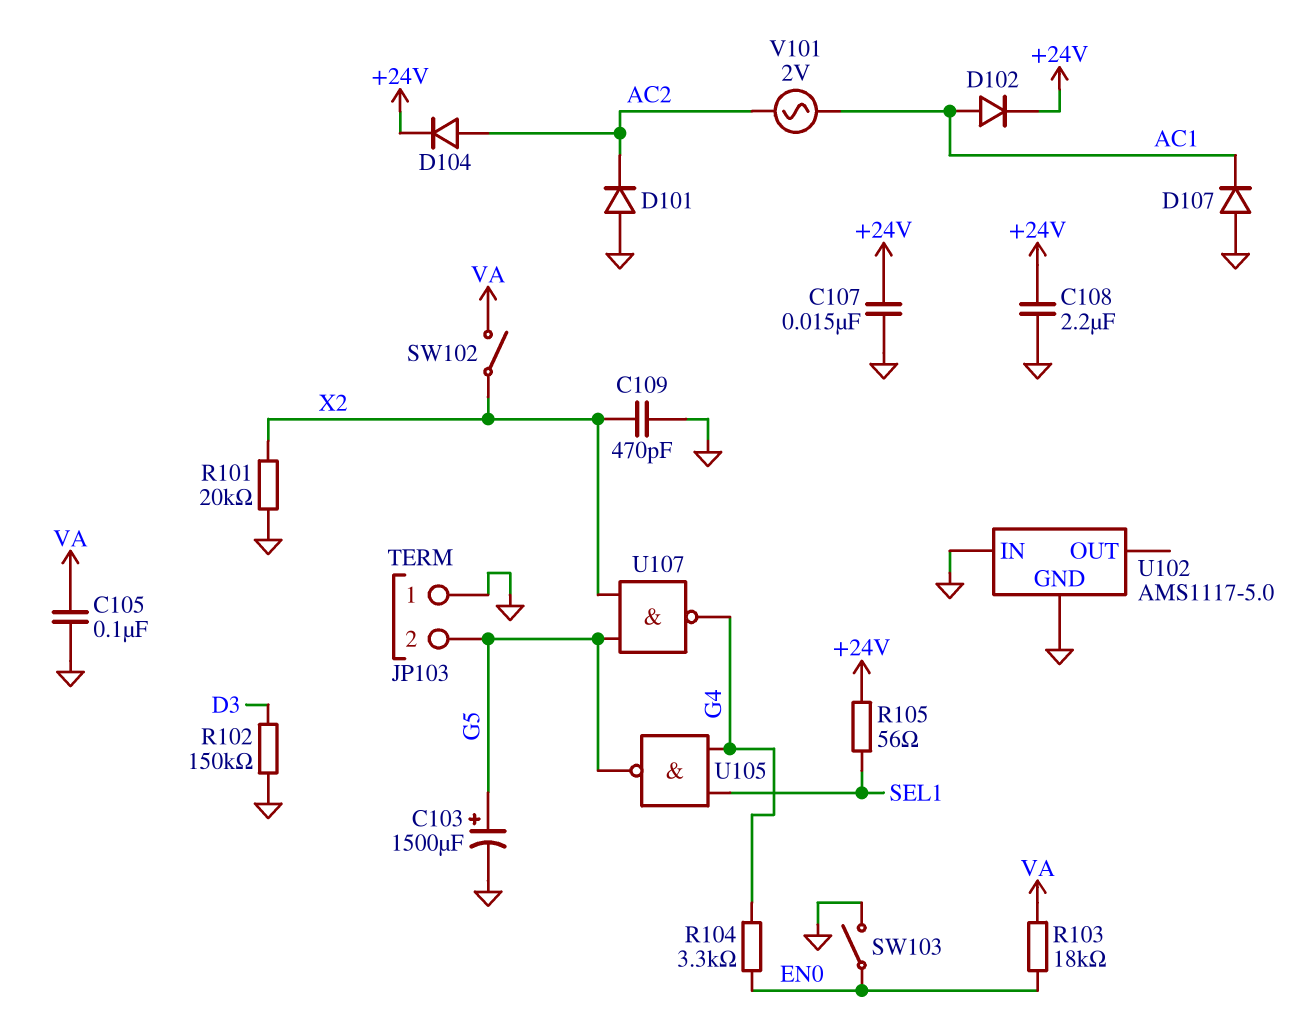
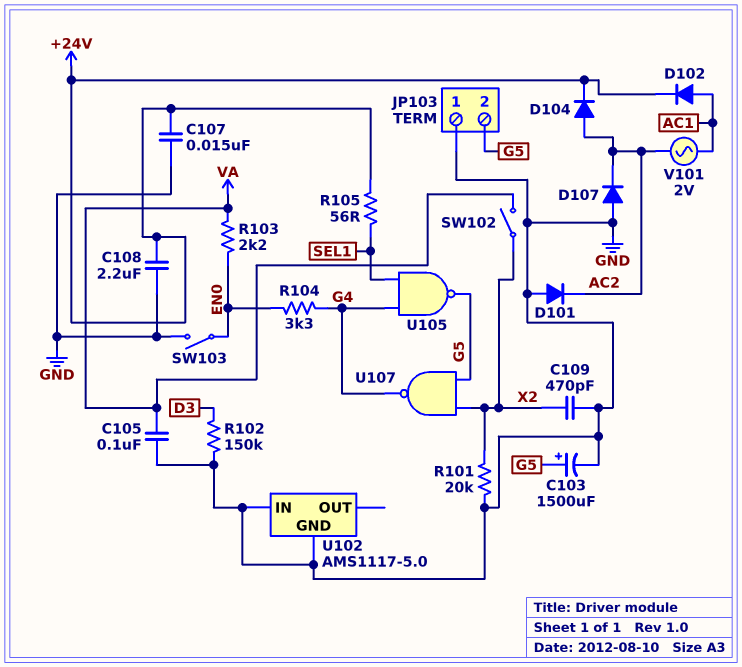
D107: diode (A GND, K AC1) -> diode (A GND, K AC2)
R103: 18k (EN0, VA) -> 2.2k (EN0, VA)

